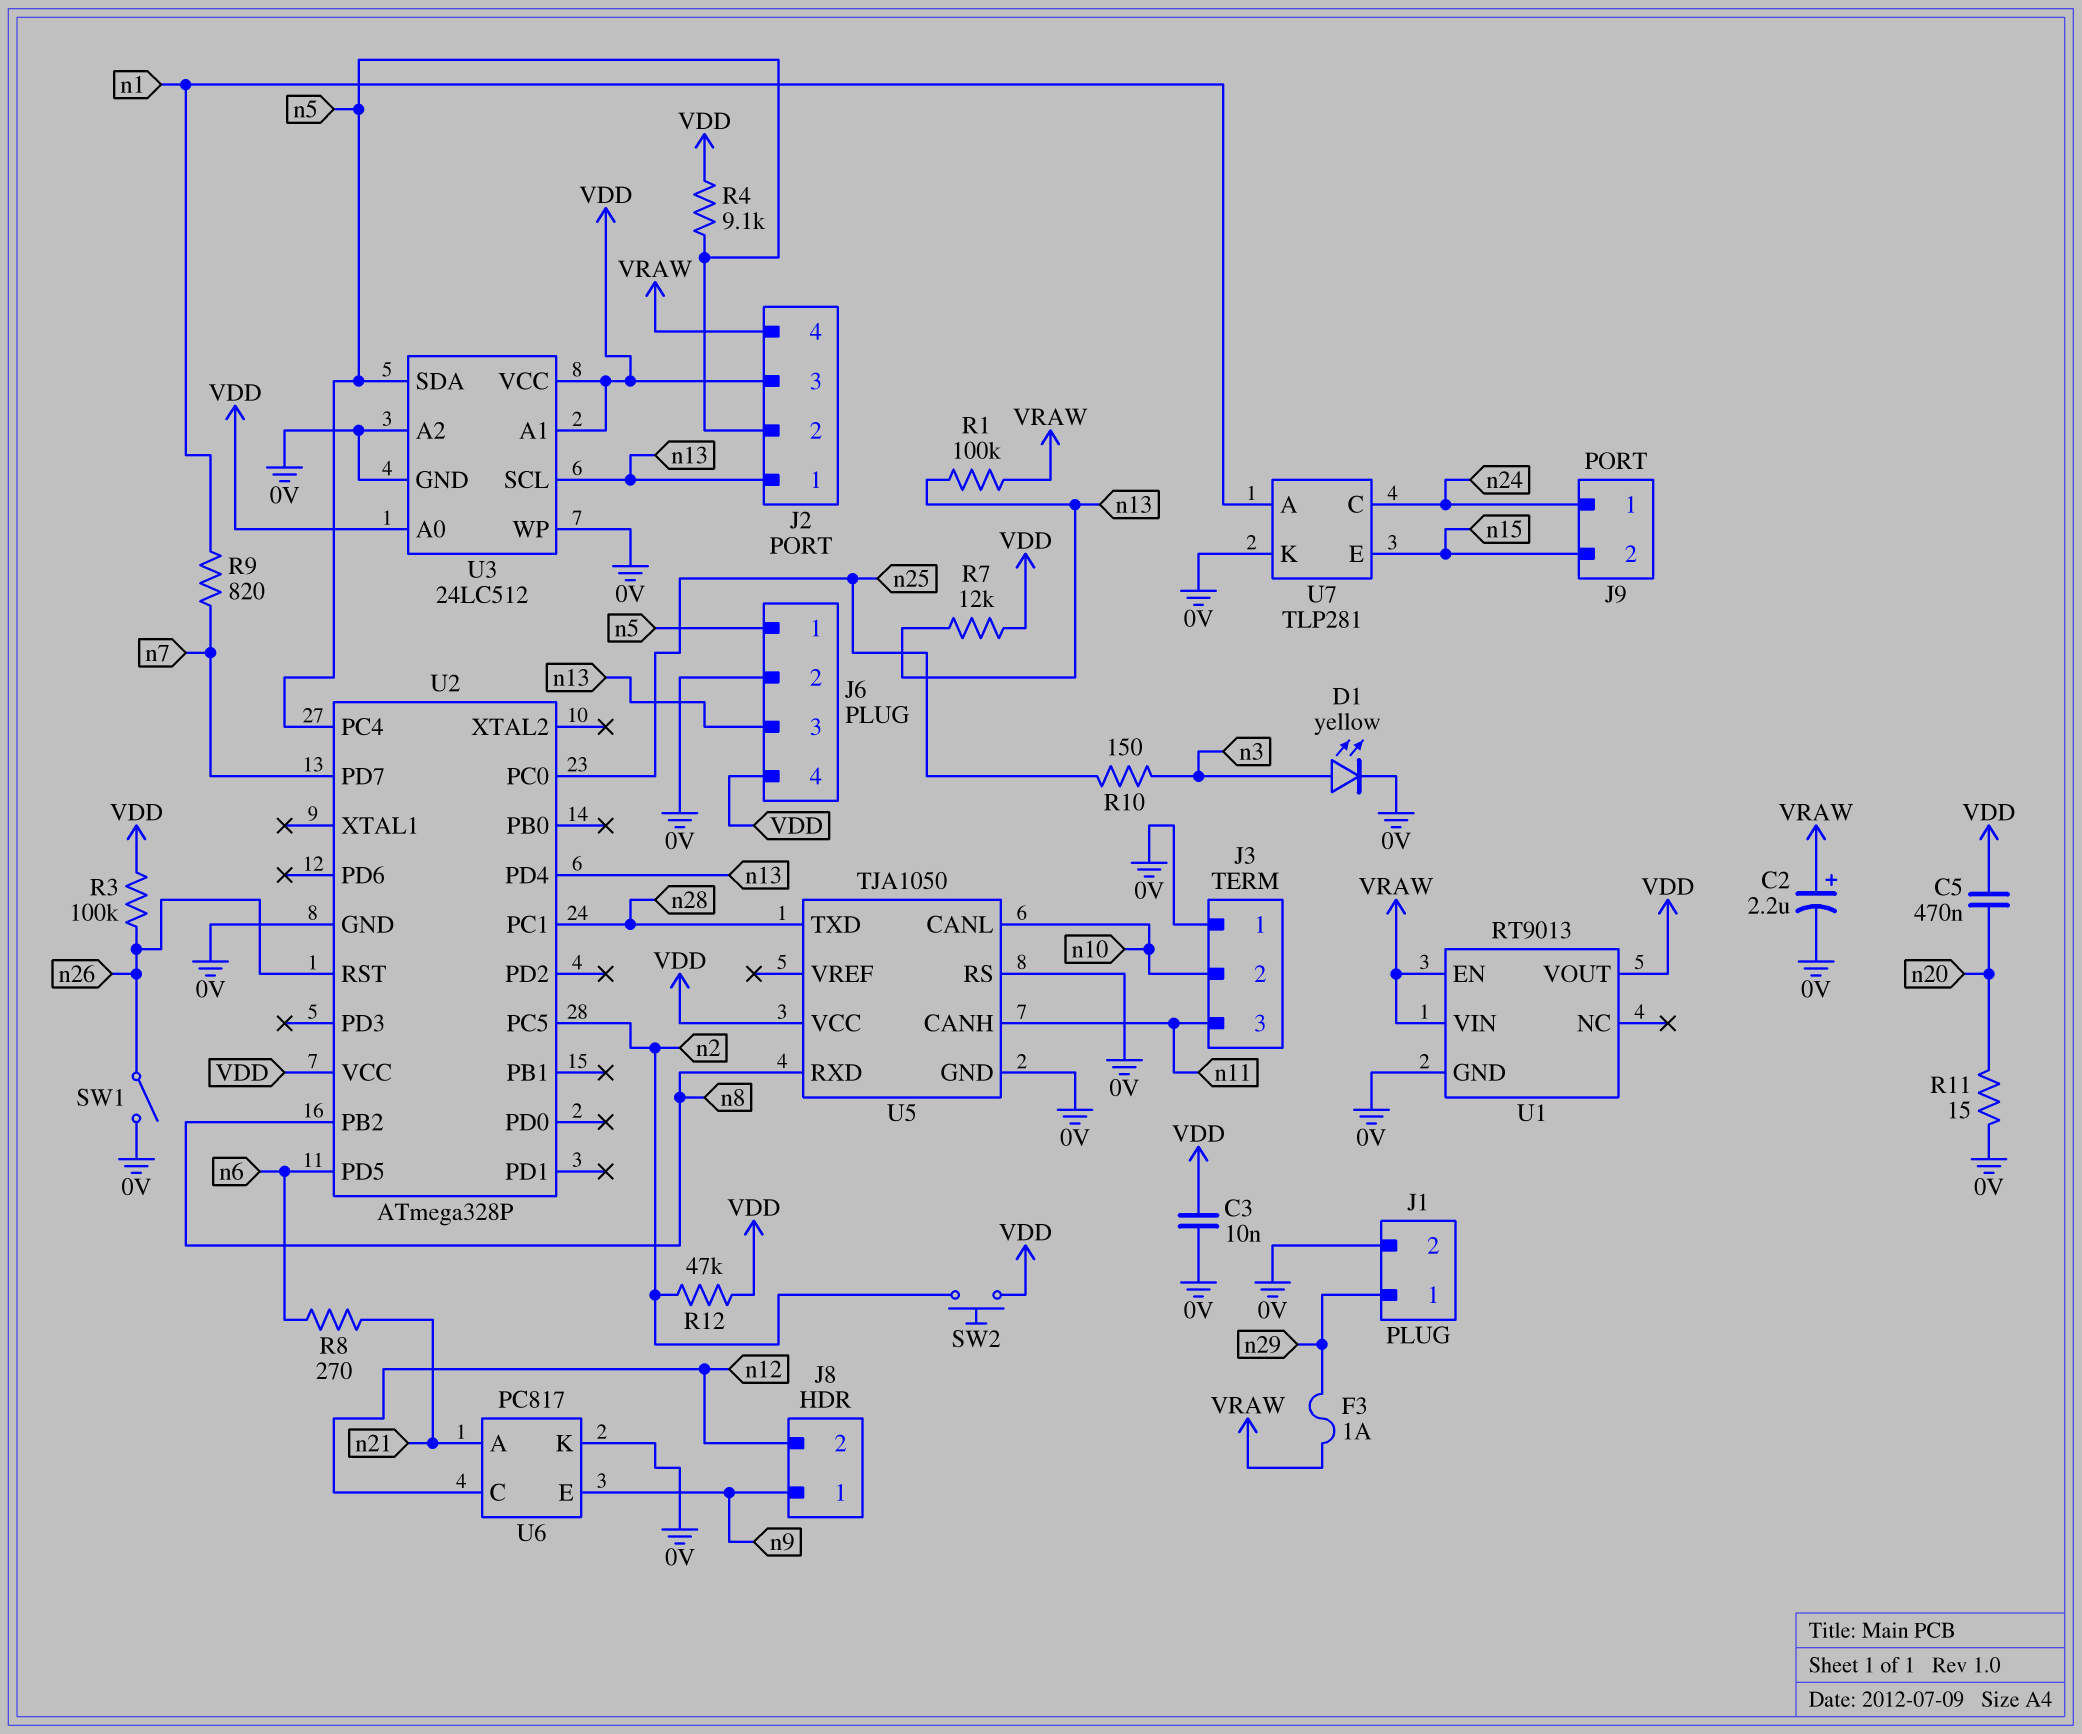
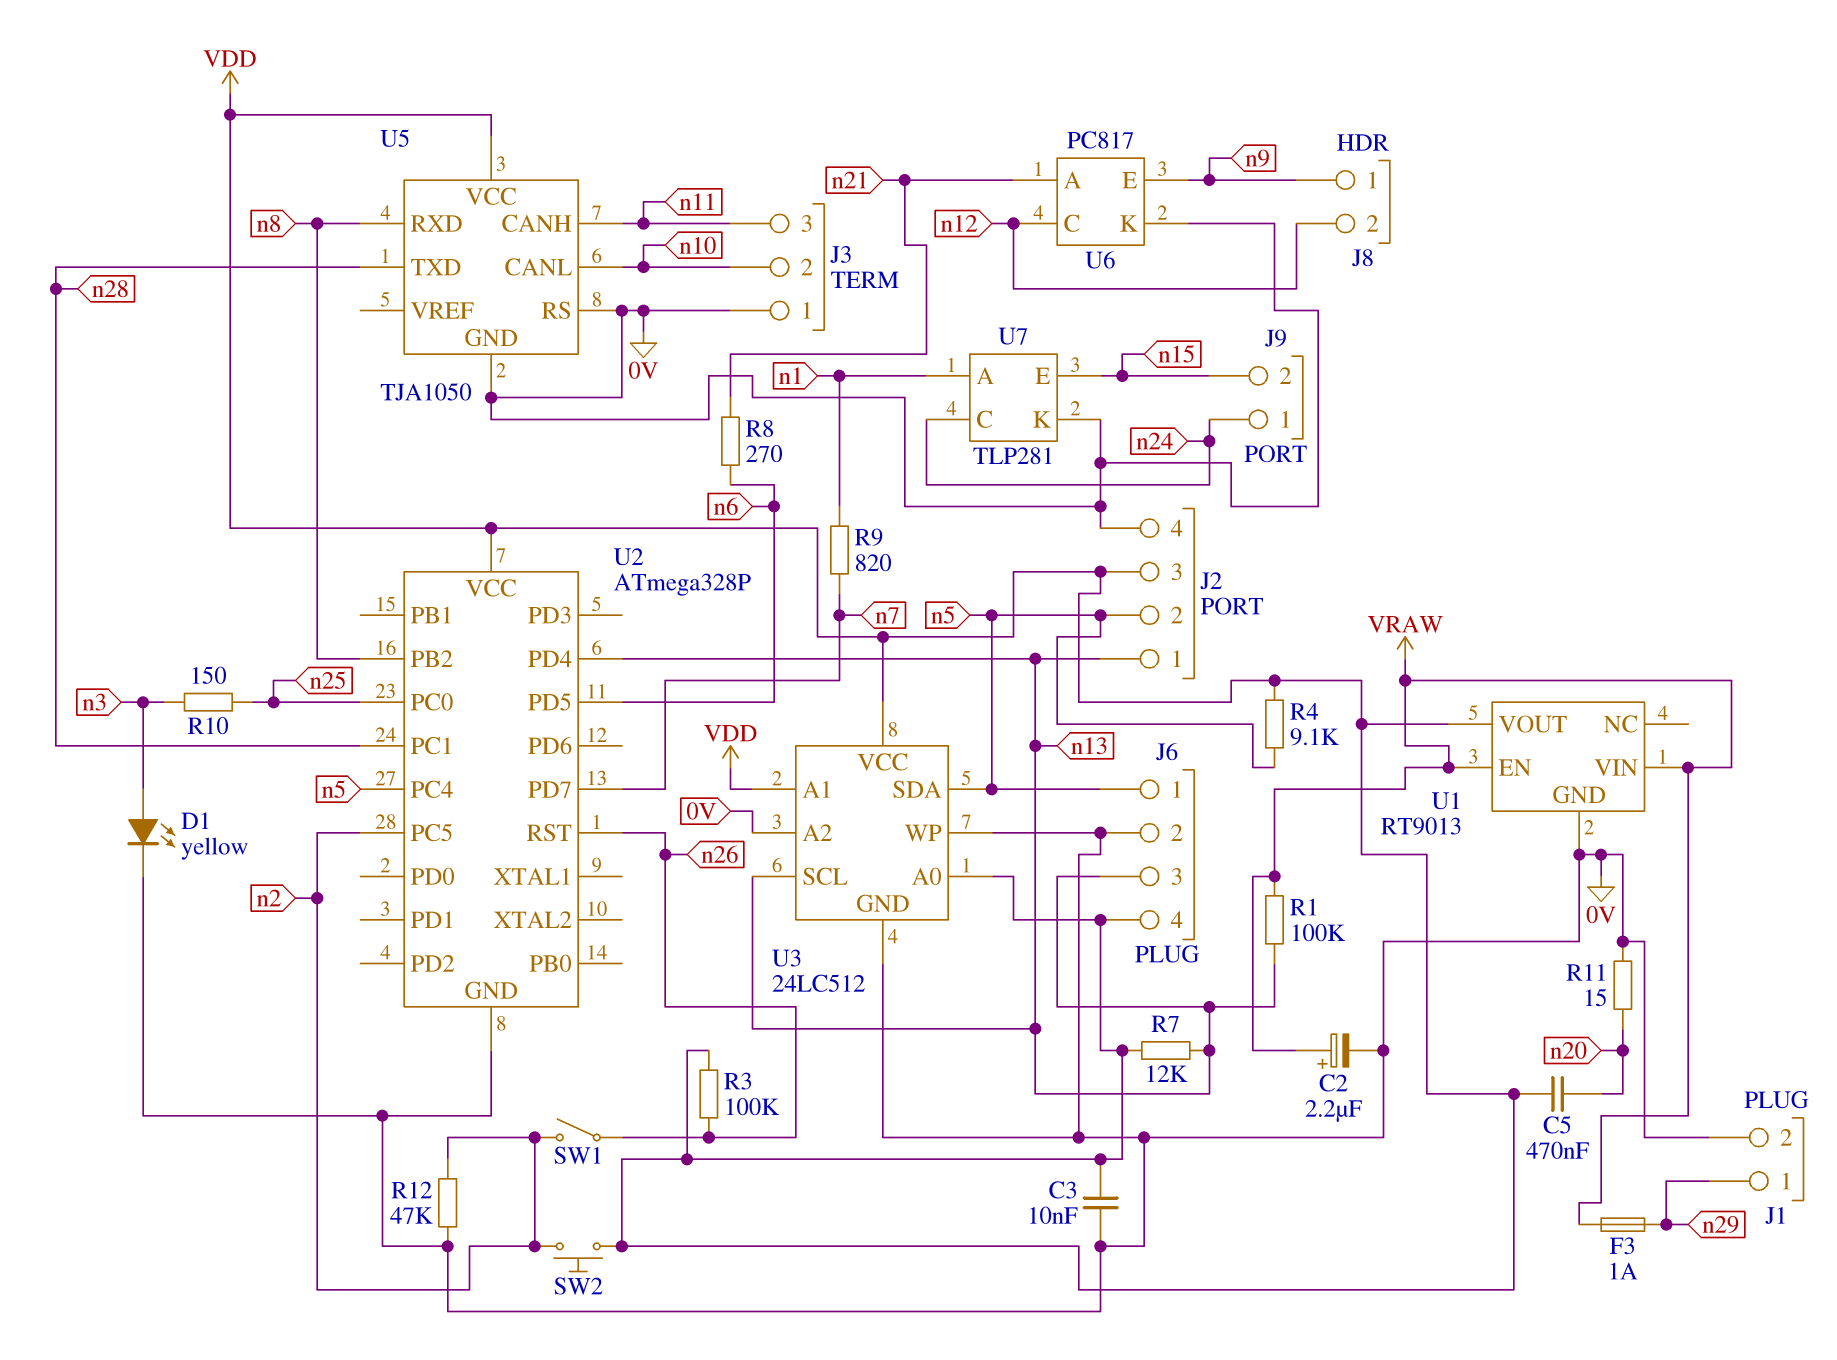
J2 pin 4: VRAW -> 0V
R12: 47k (VDD, n2) -> 47k (0V, n2)
SW1: switch (0V, n26) -> switch (n2, n26)

